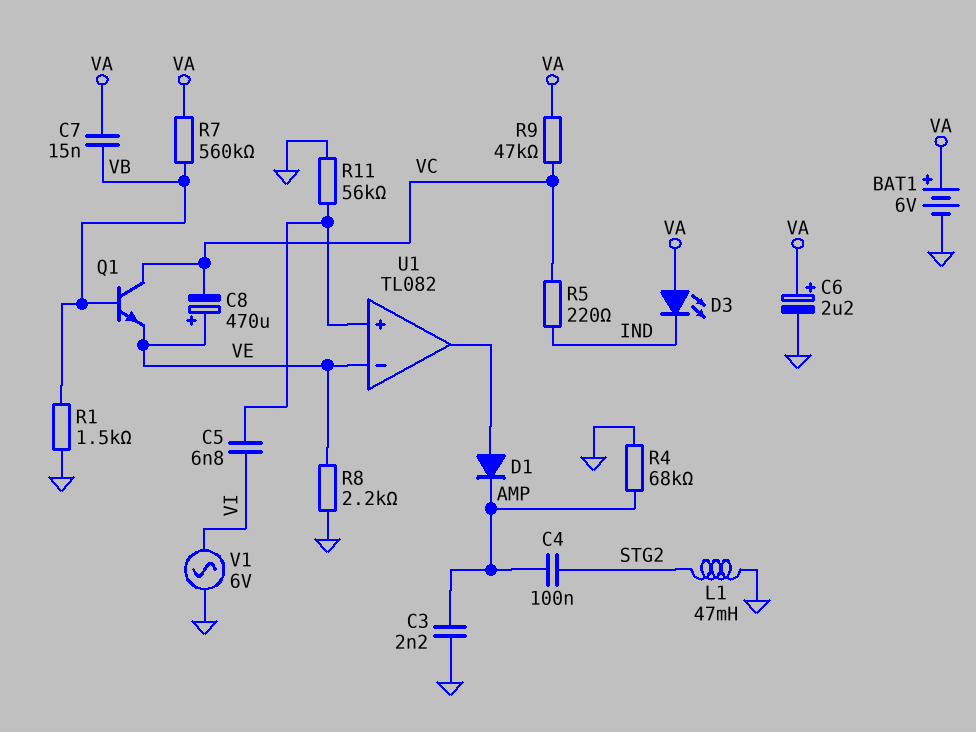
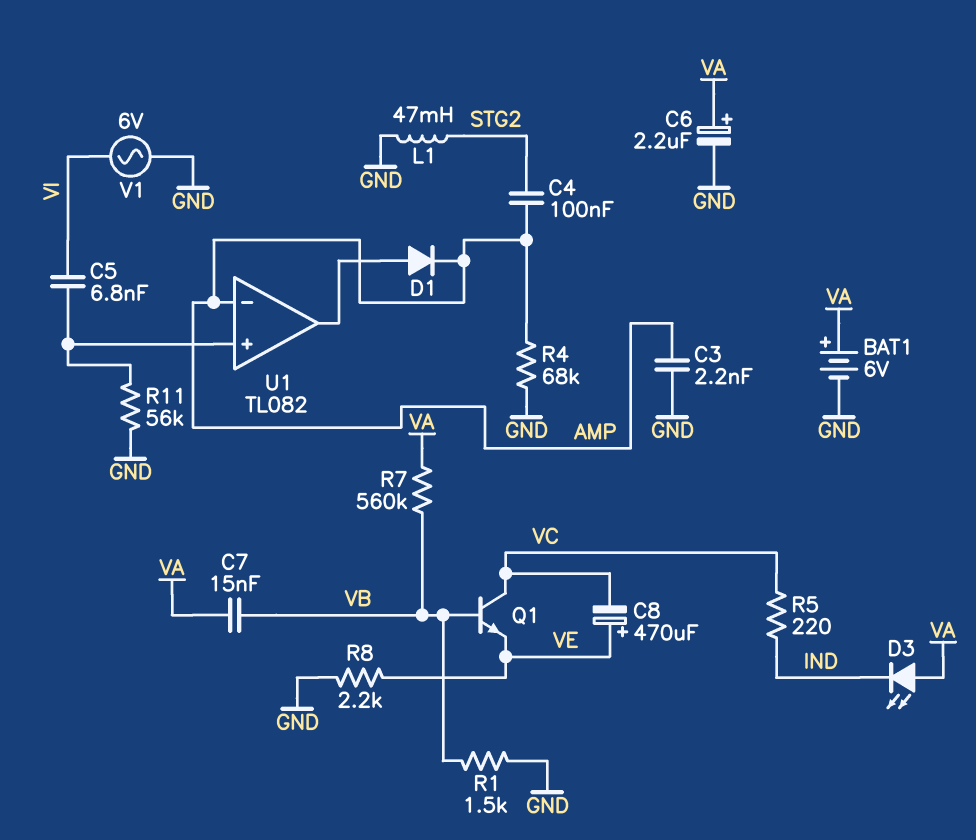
R9: 47k (VA, VC) -> none
U1 pin in-: VE -> AMP

